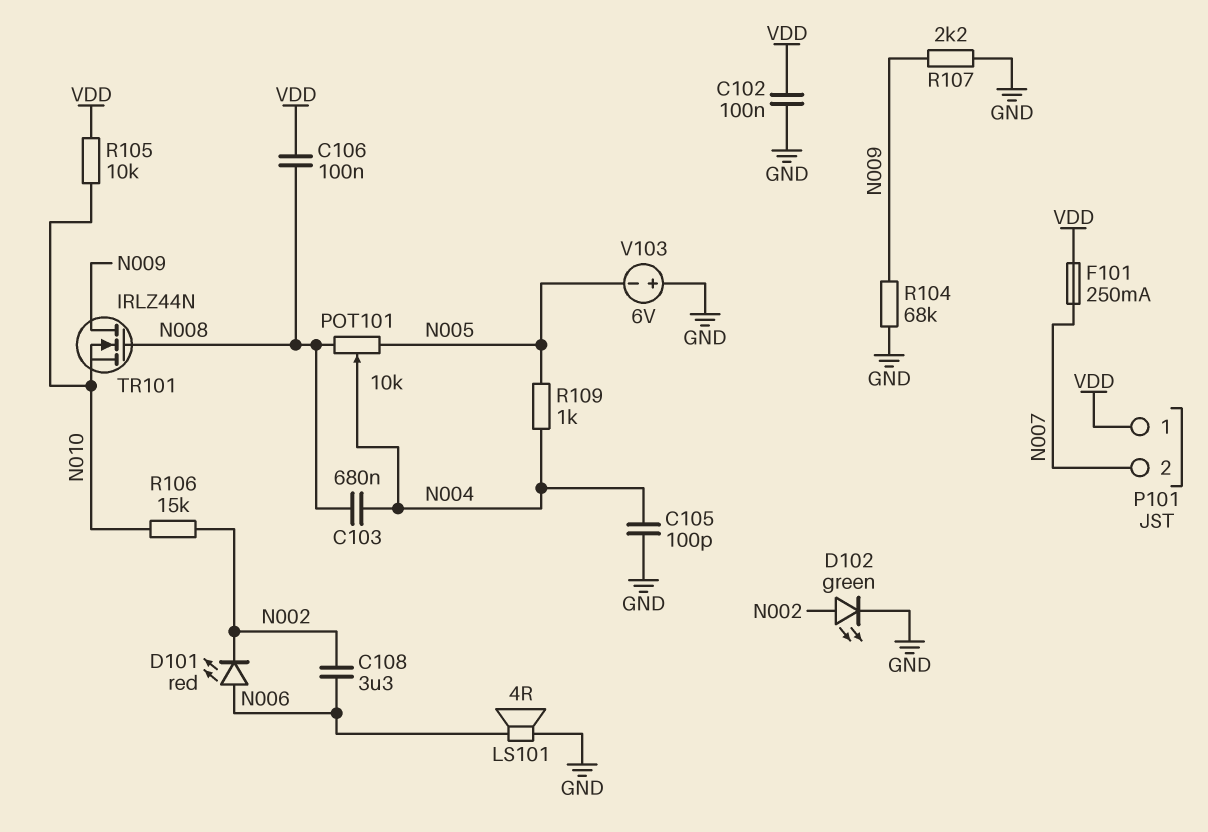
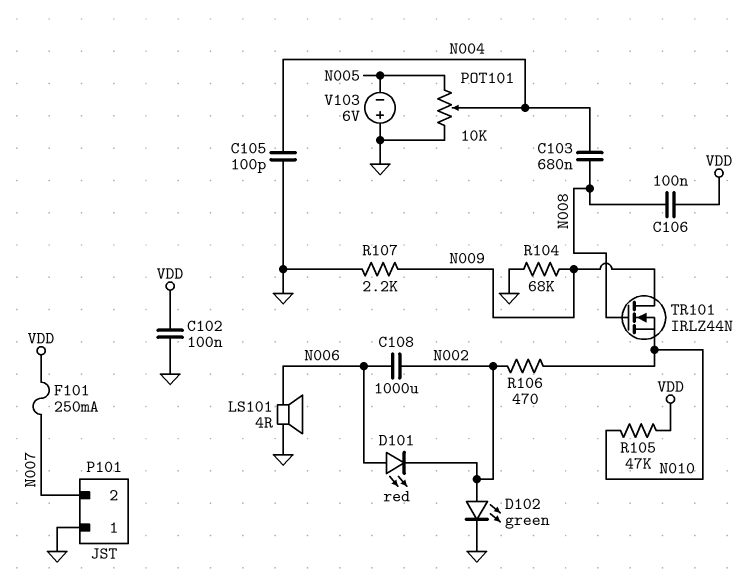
C108: 3.3uF (N002, N006) -> 1000uF (N002, N006)
P101 pin 1: VDD -> GND
POT101: 10k (N005, N008, wiper N004) -> 10k (GND, N005, wiper N004)
R105: 10k (N010, VDD) -> 47k (N010, VDD)
R106: 15k (N002, N010) -> 470 (N002, N010)
R109: 1k (N004, N005) -> none

